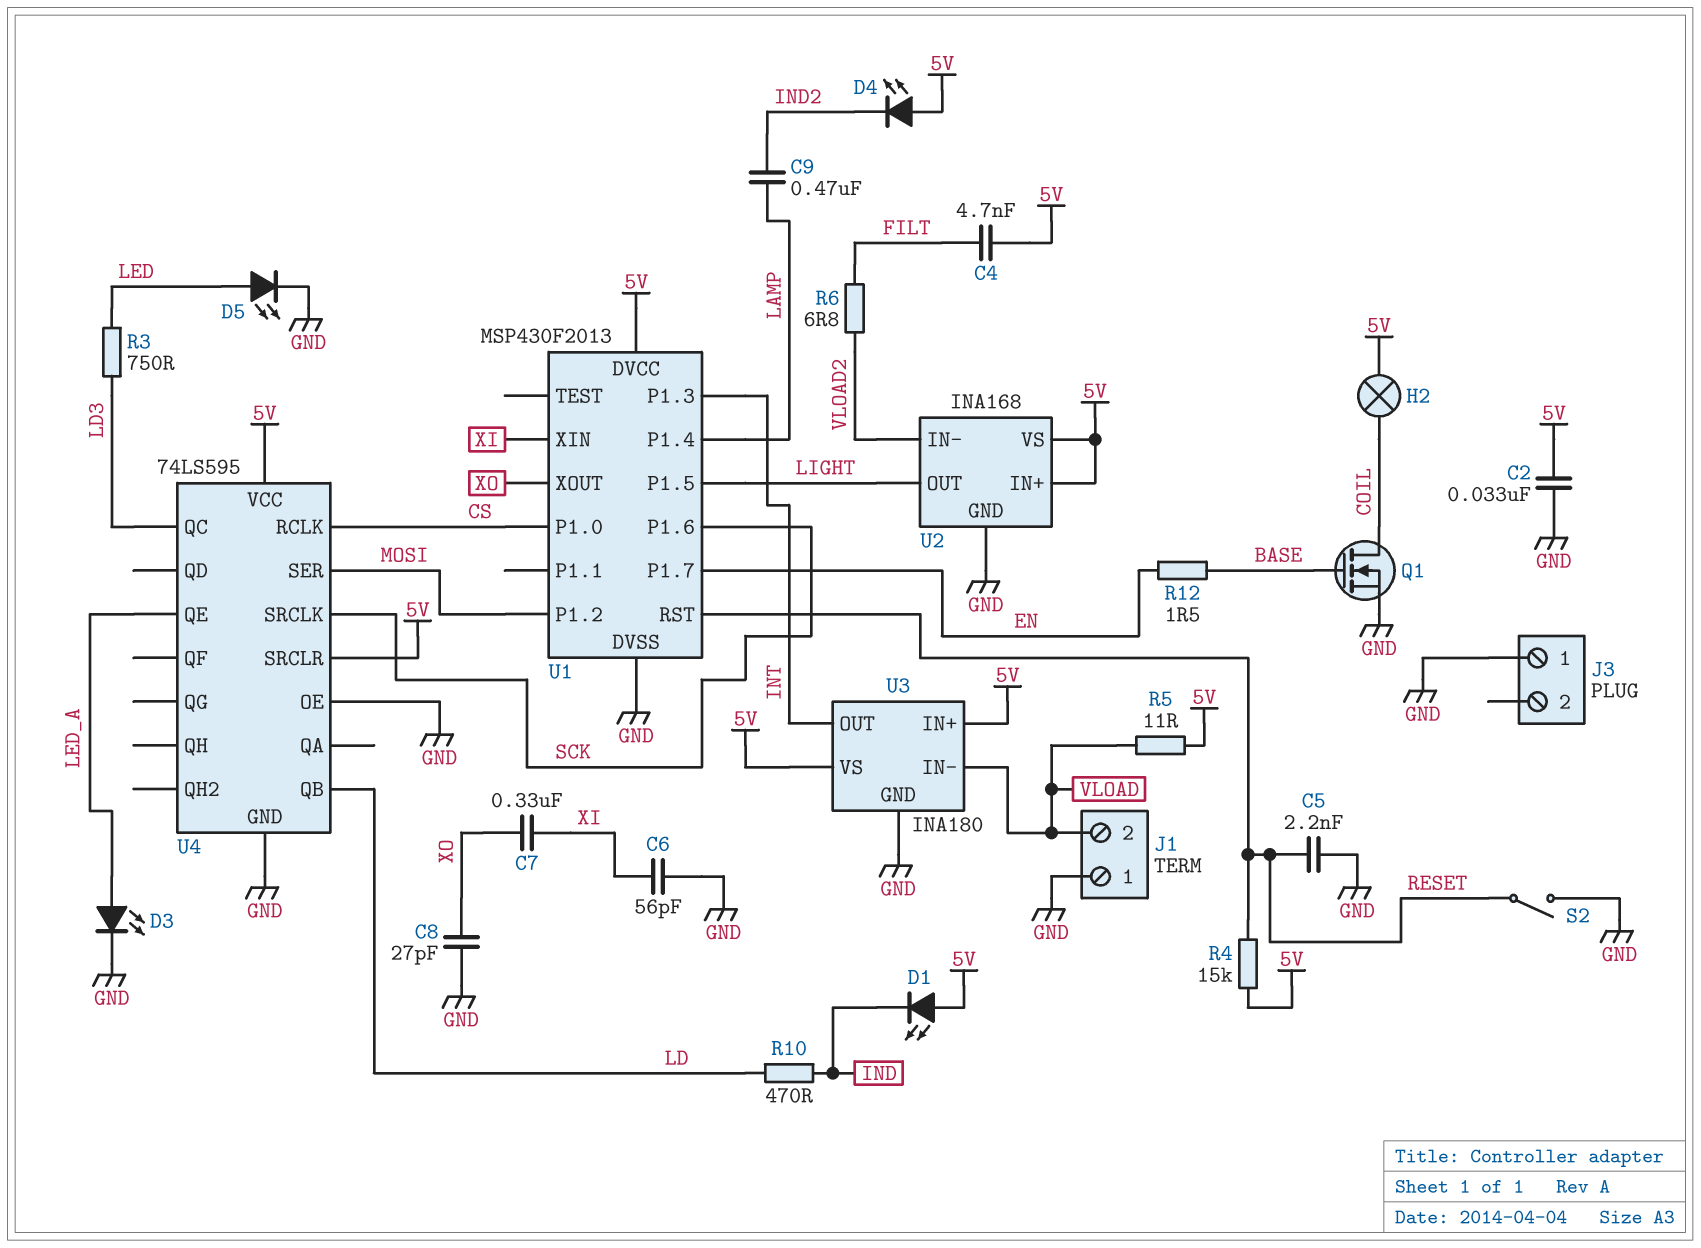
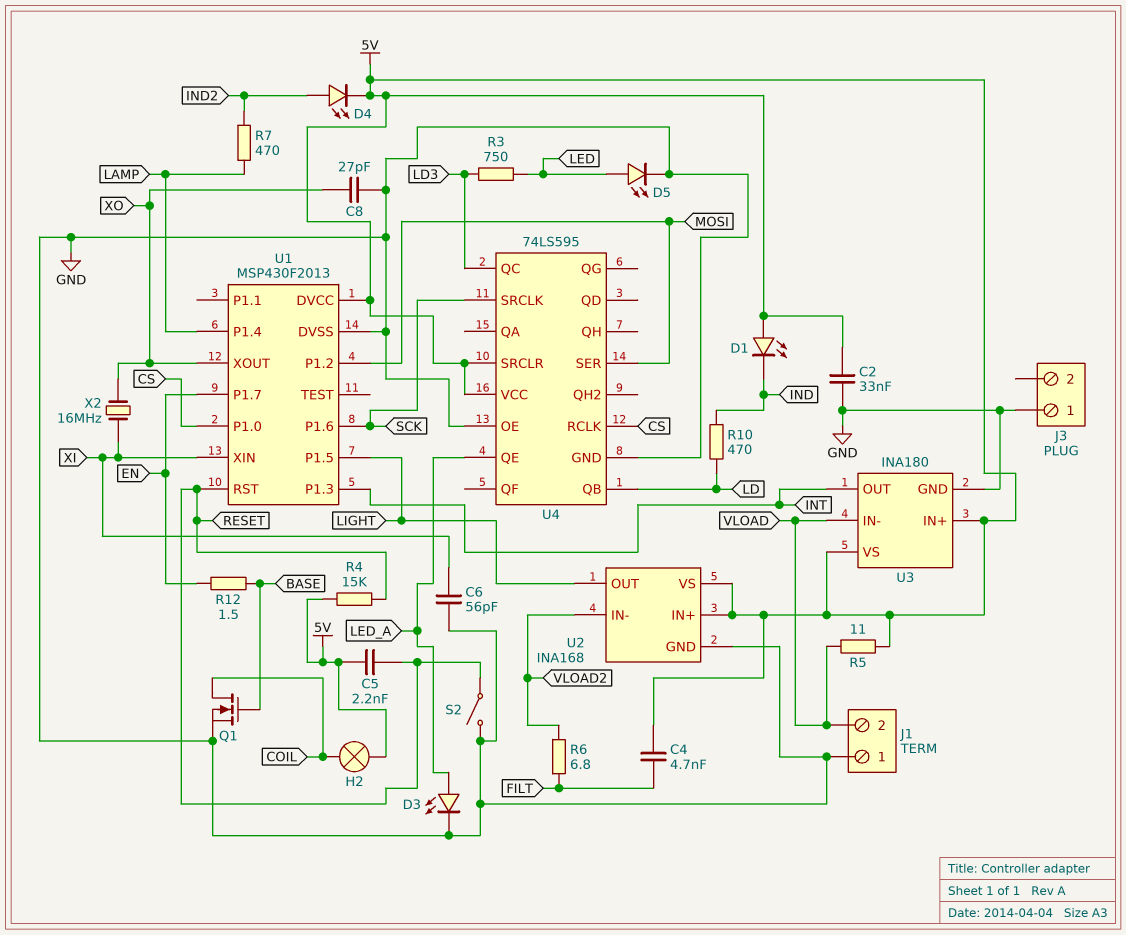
C5: 2.2nF (GND, RESET) -> 2.2nF (5V, RESET)
C7: 330nF (XI, XO) -> none
C9: 470nF (IND2, LAMP) -> none
D4: LED (A 5V, K IND2) -> LED (A IND2, K 5V)
R7: none -> 470 (IND2, LAMP)
X2: none -> 16MHz (XI, XO)

